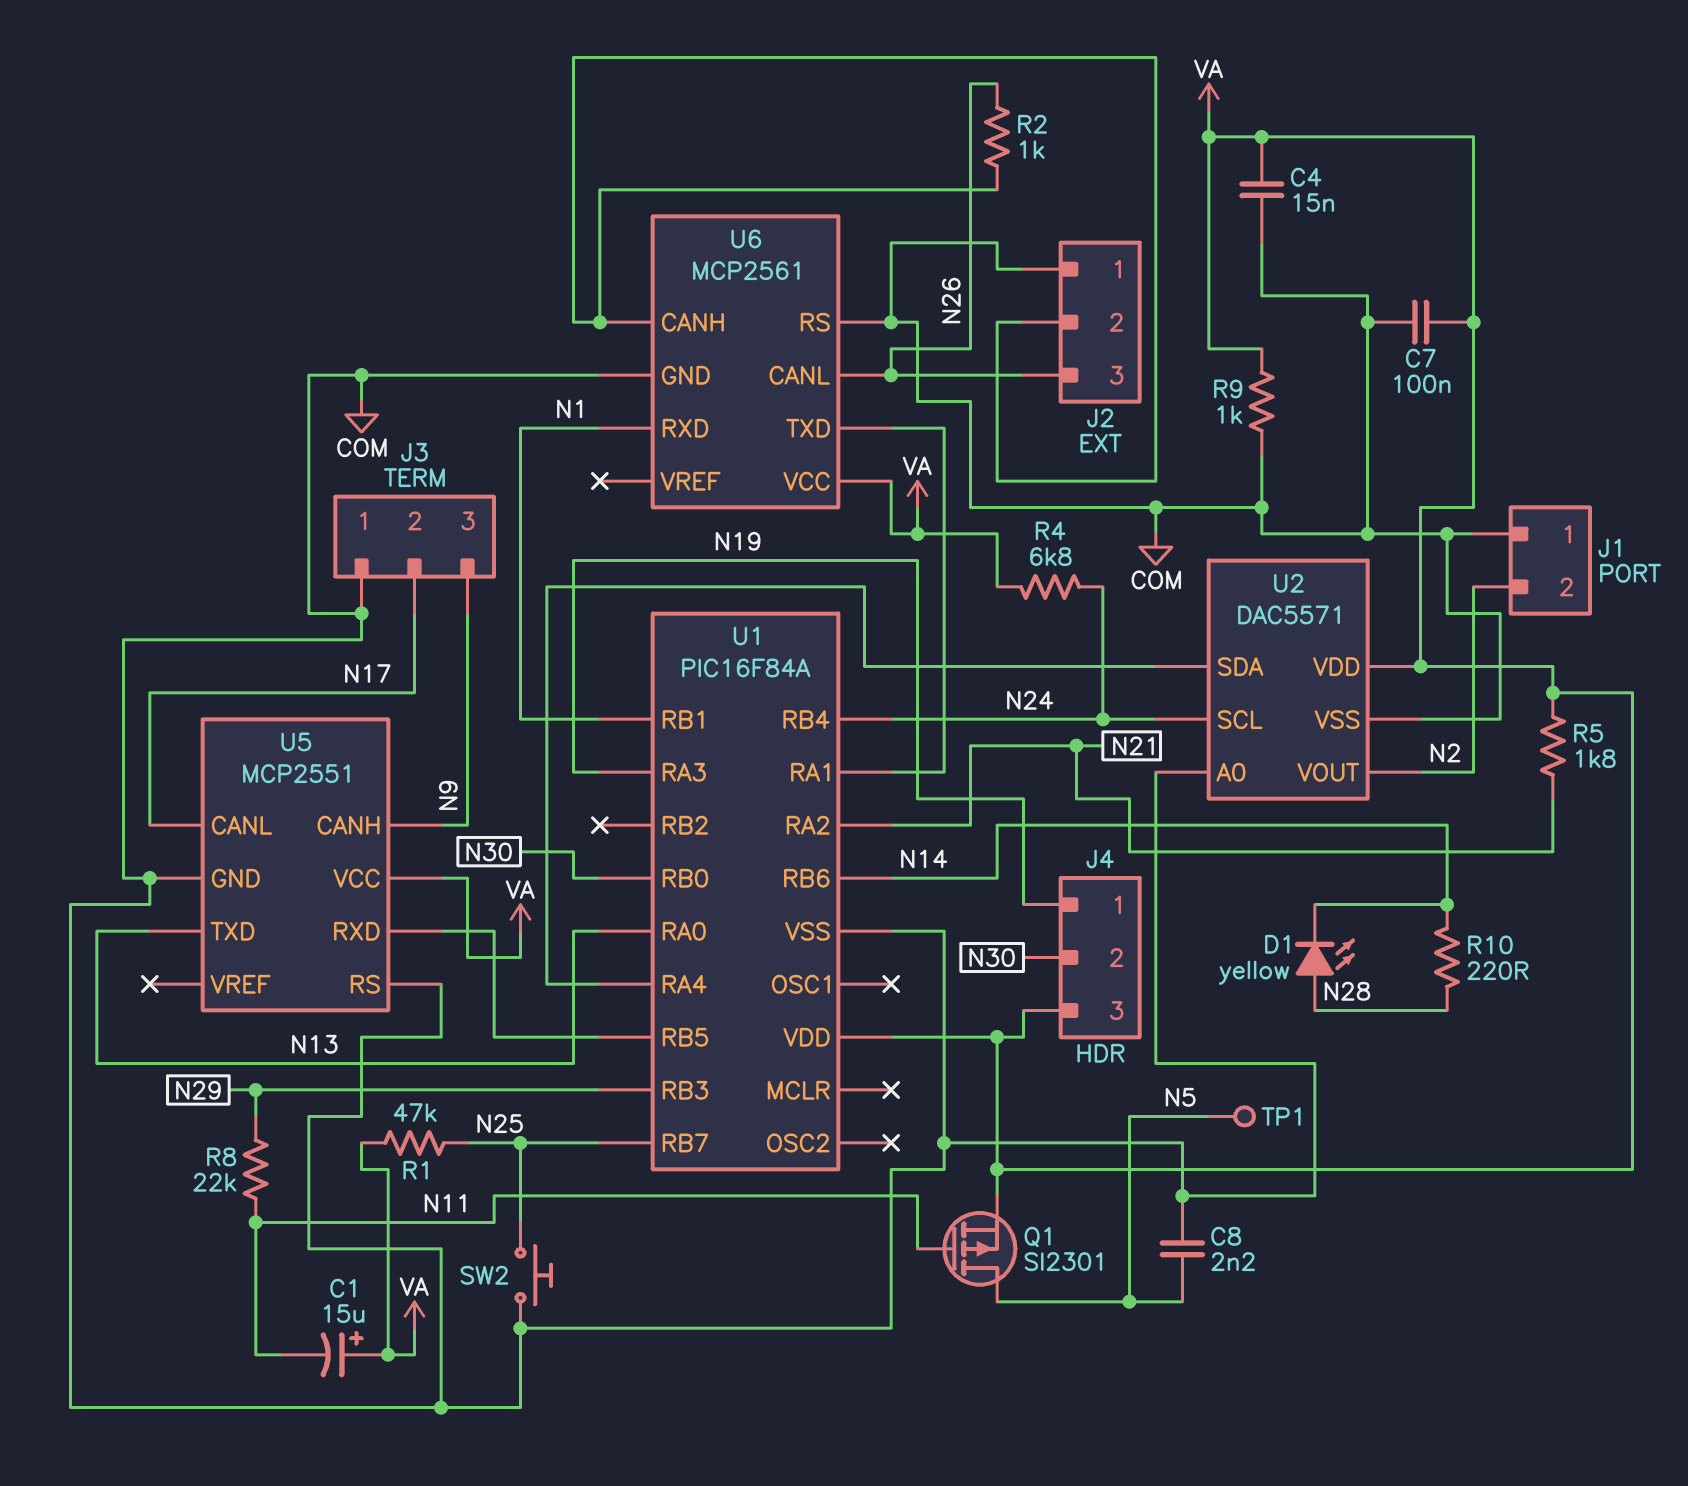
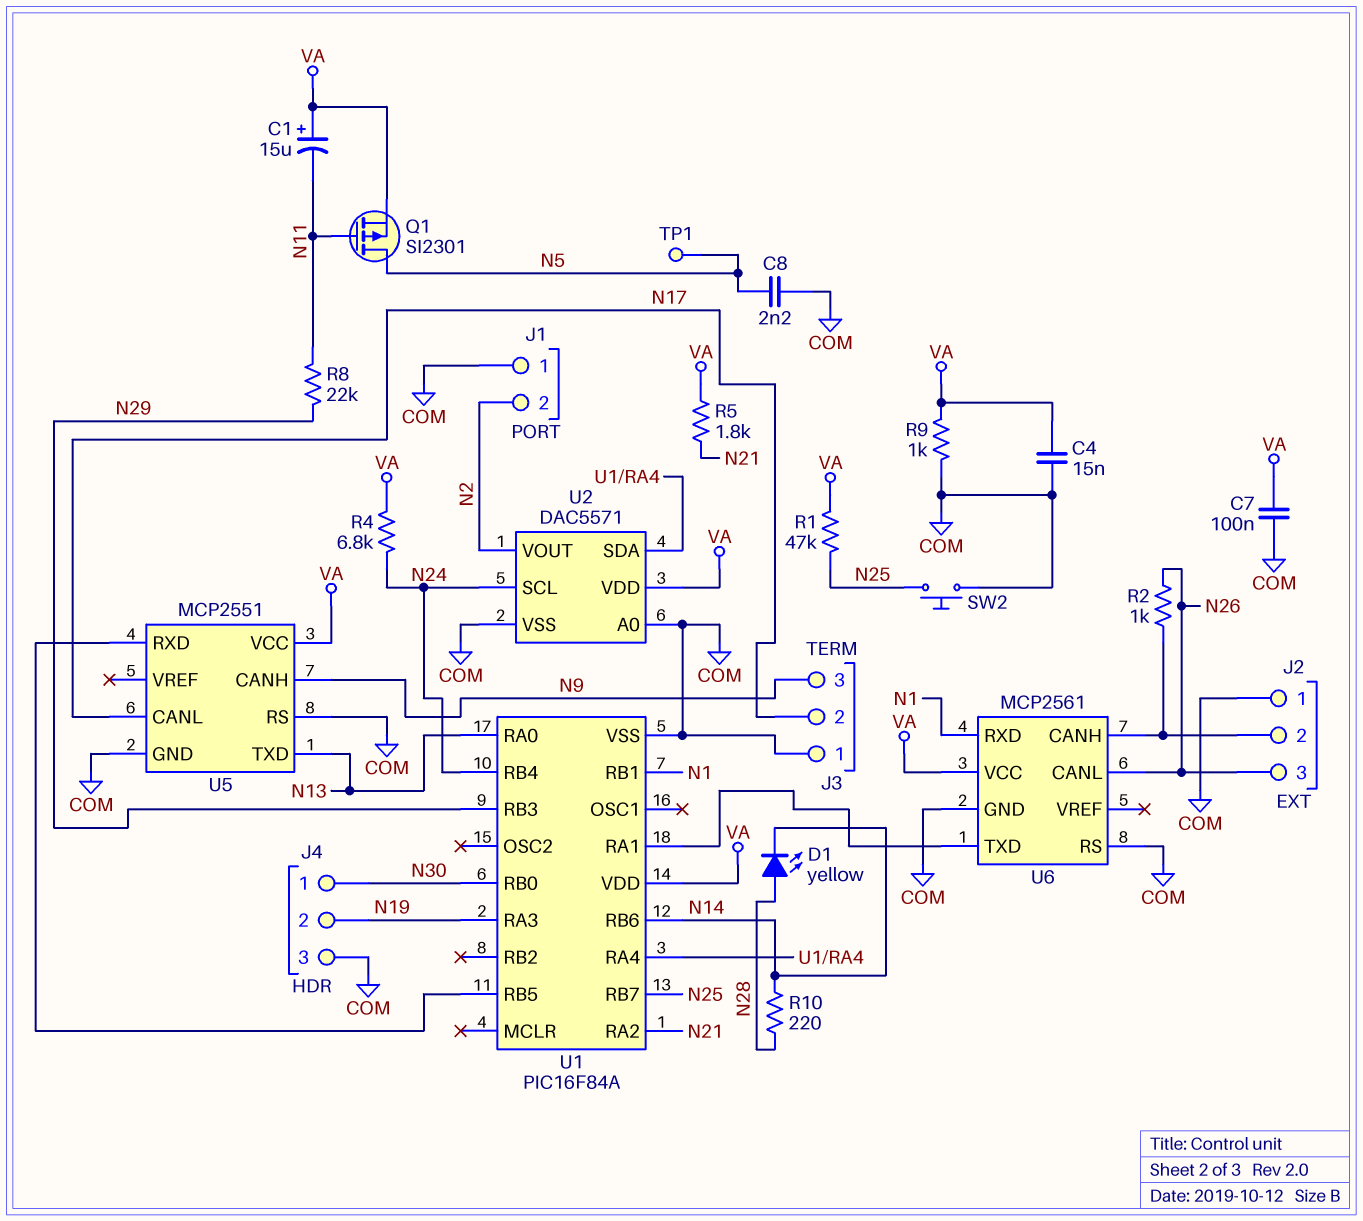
J4 pin 1: N19 -> N30
J4 pin 2: N30 -> N19
J4 pin 3: VA -> COM

